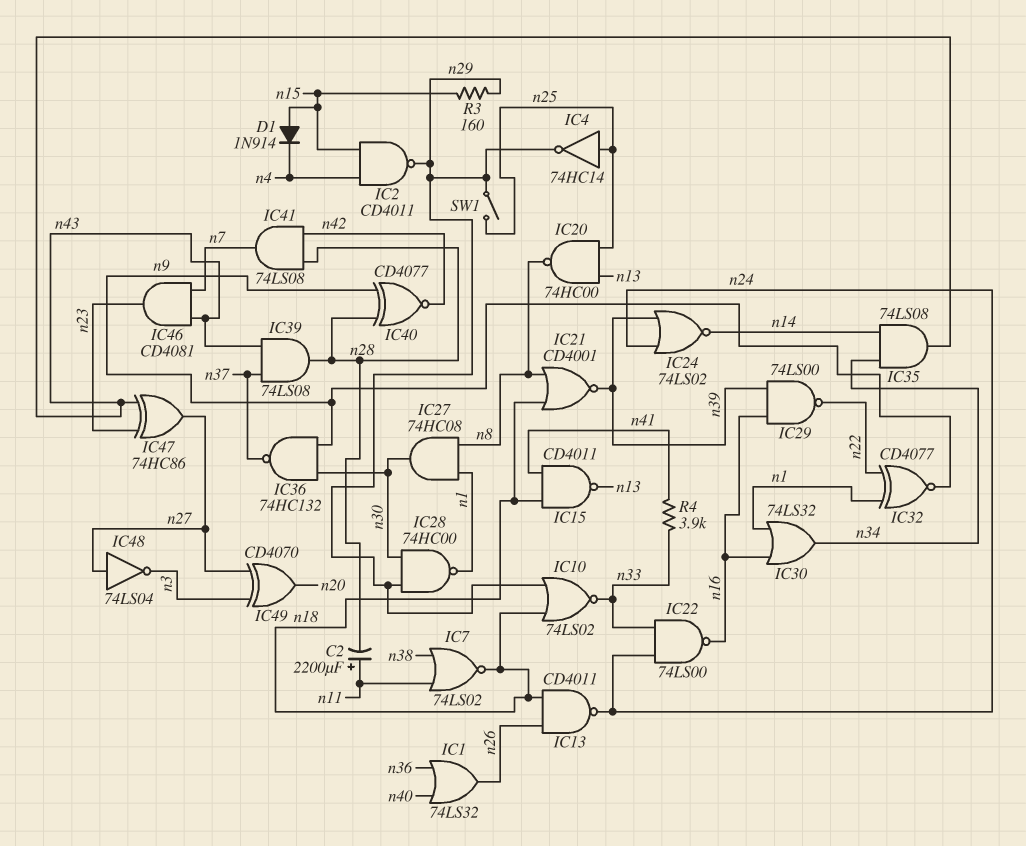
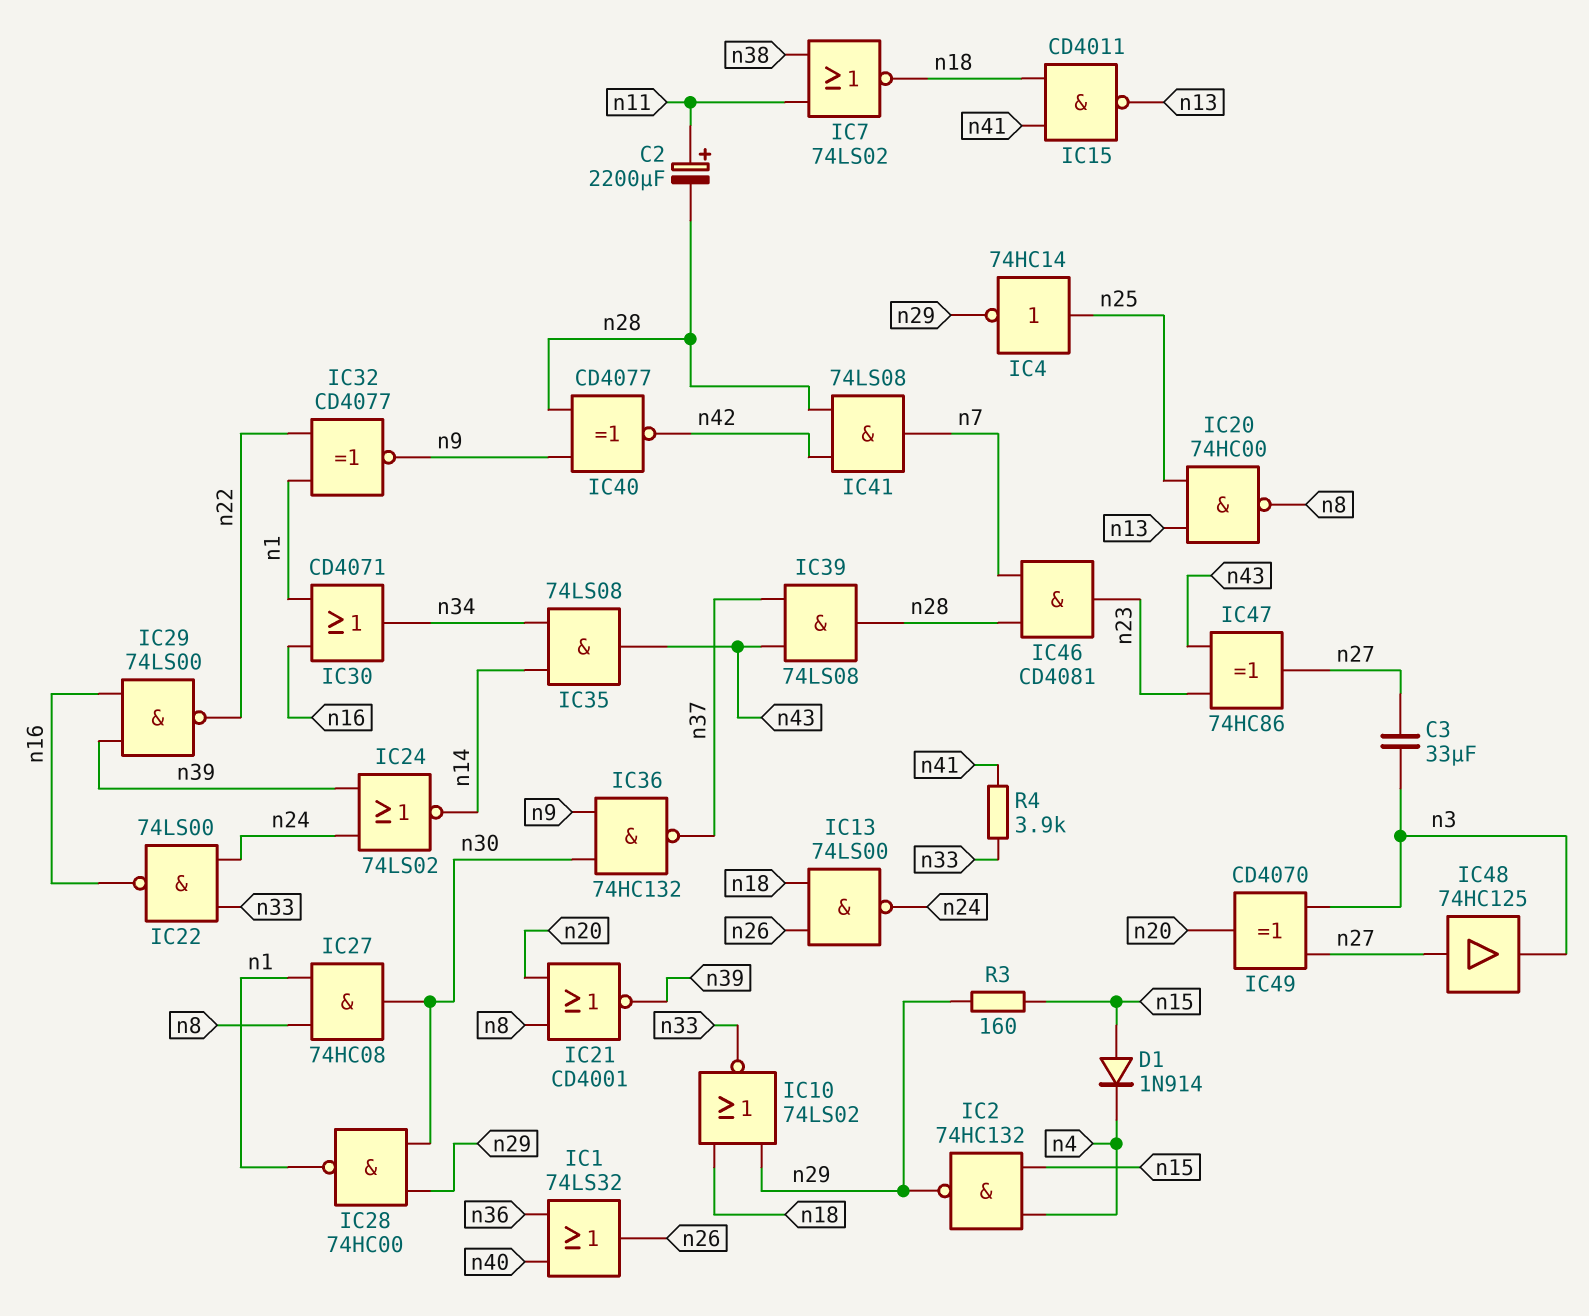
C3: none -> 33uF (n3, n27)
IC2: NAND CD4011 (in n4, in n15, out n29) -> NAND 74HC132 (in n4, in n15, out n29)
IC13: NAND CD4011 (in n18, in n26, out n24) -> NAND 74LS00 (in n18, in n26, out n24)
IC21: NOR CD4001 (in n8, in n18, out n39) -> NOR CD4001 (in n8, in n20, out n39)
IC30: OR 74LS32 (in n1, in n16, out n34) -> OR CD4071 (in n1, in n16, out n34)
IC46: AND CD4081 (in n7, in n43, out n23) -> AND CD4081 (in n7, in n28, out n23)
IC48: NOT 74LS04 (in n27, out n3) -> buffer 74HC125 (in n27, out n3)
SW1: switch (n25, n29) -> none

